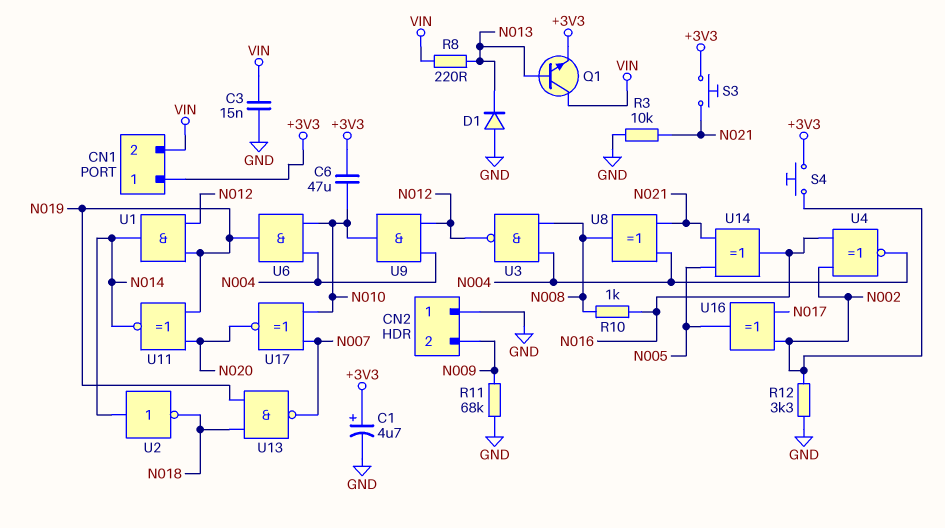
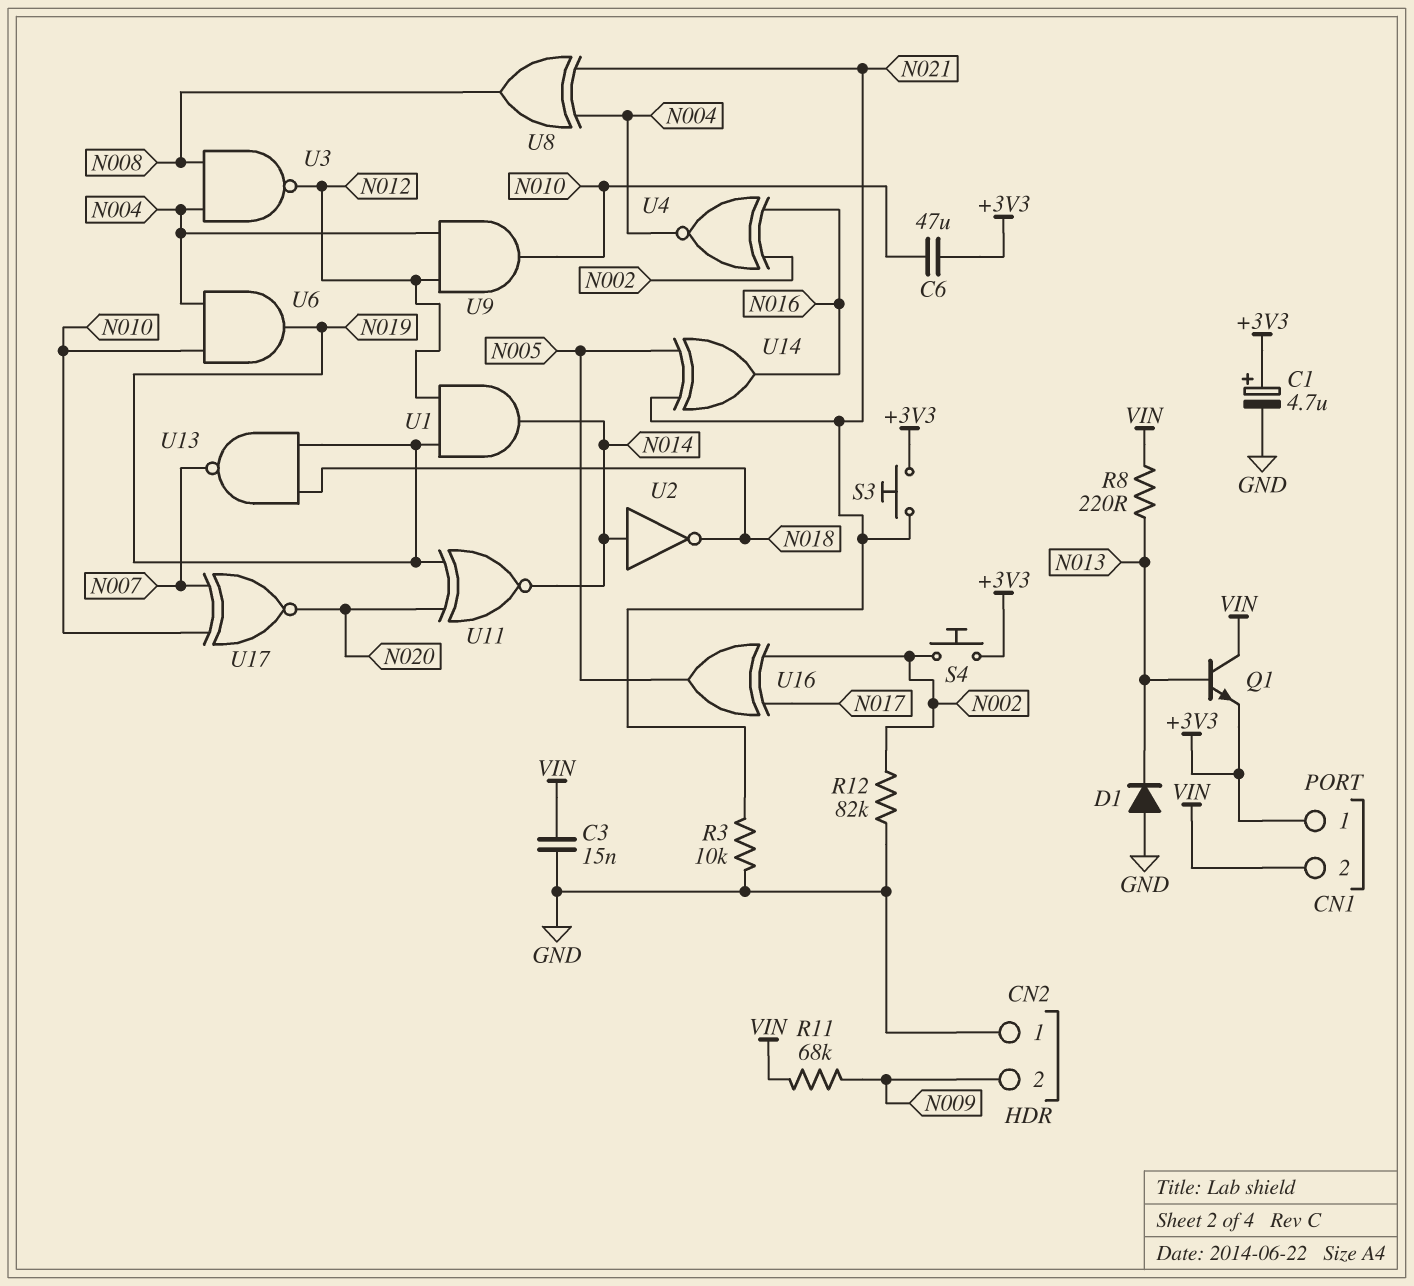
R10: 1k (N008, N016) -> none
R11: 68k (GND, N009) -> 68k (N009, VIN)
R12: 3.3k (GND, N002) -> 82k (GND, N002)

